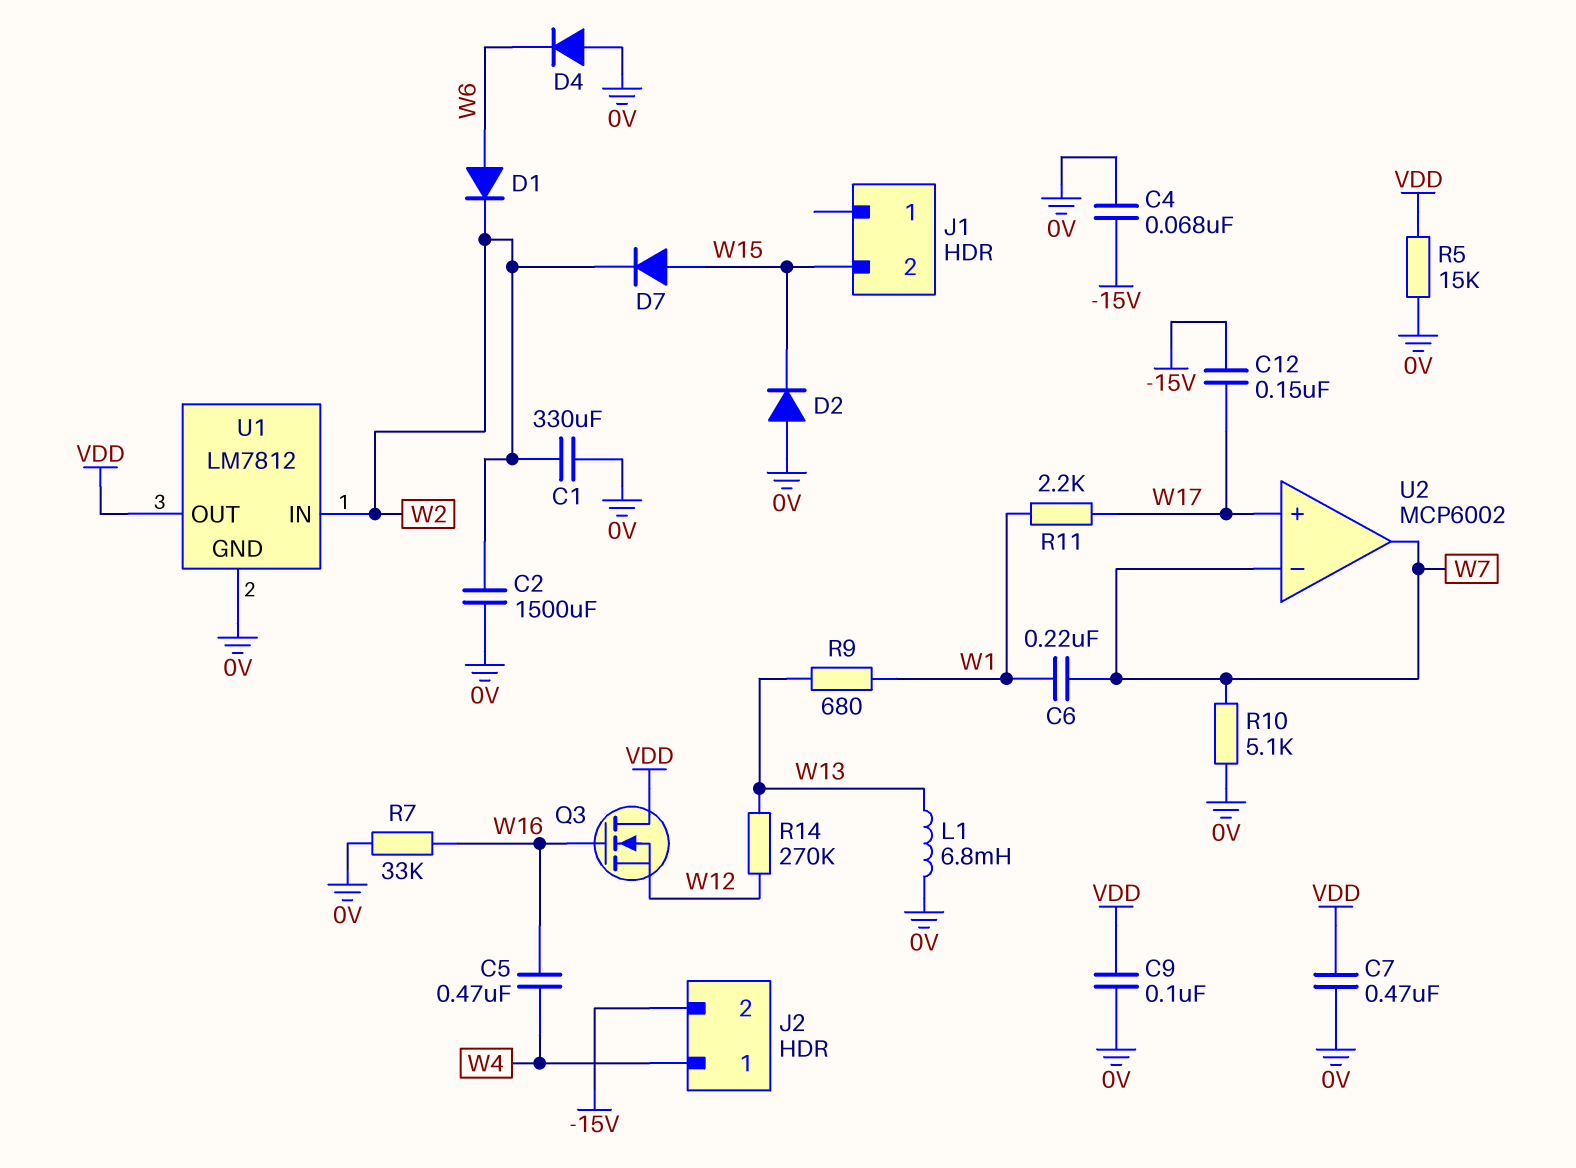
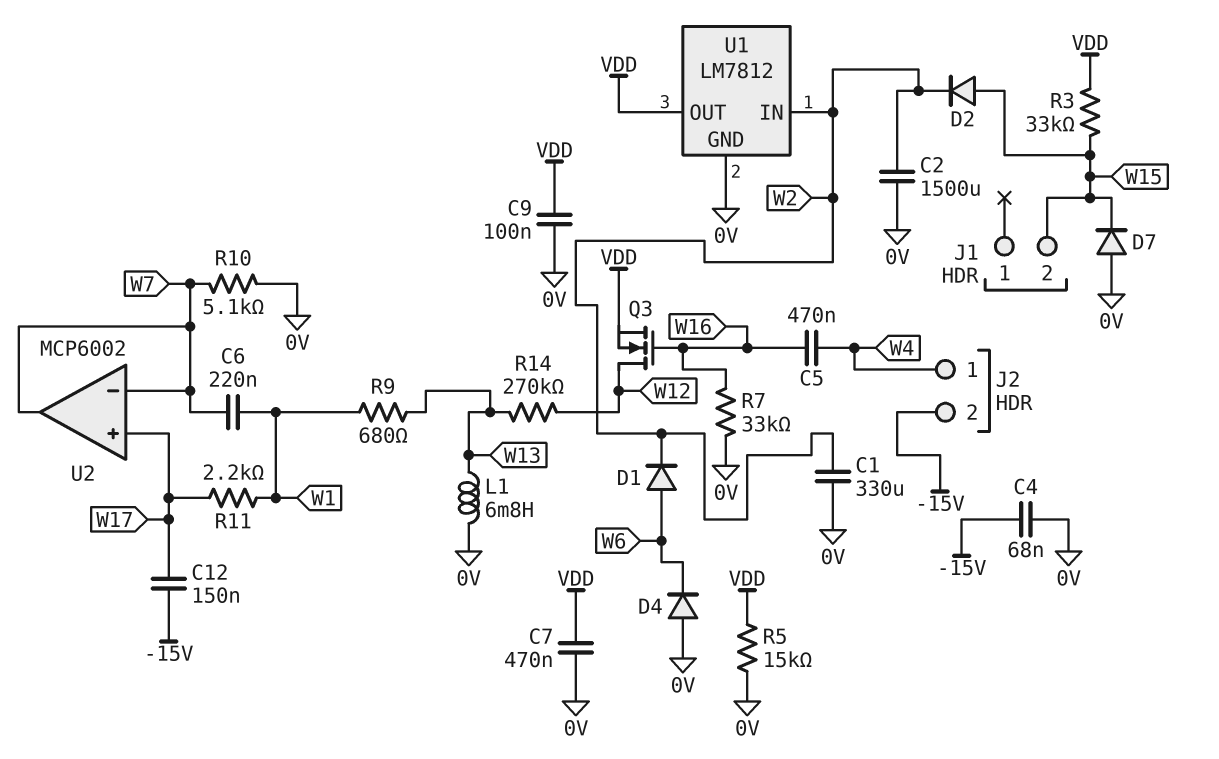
D2: diode (A 0V, K W15) -> diode (A W15, K W2)
D7: diode (A W15, K W2) -> diode (A 0V, K W15)
Q3: NMOS (G W16, D VDD, S W12) -> NMOS (G W16, D W12, S VDD)
R3: none -> 33k (VDD, W15)

